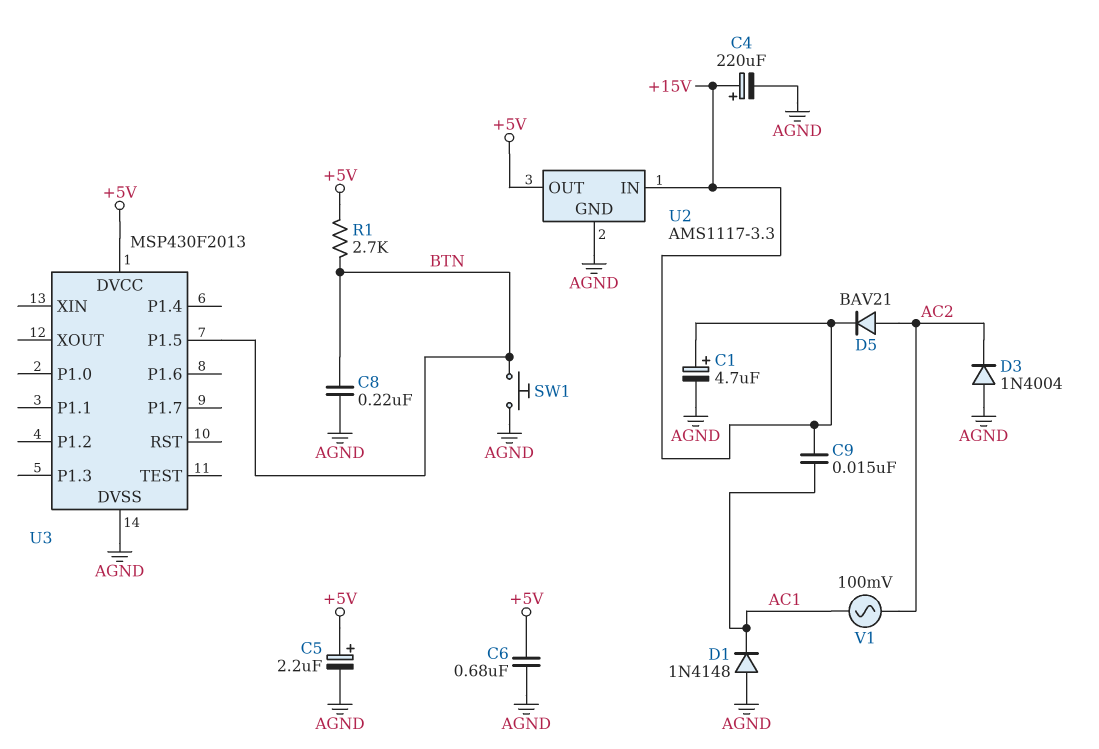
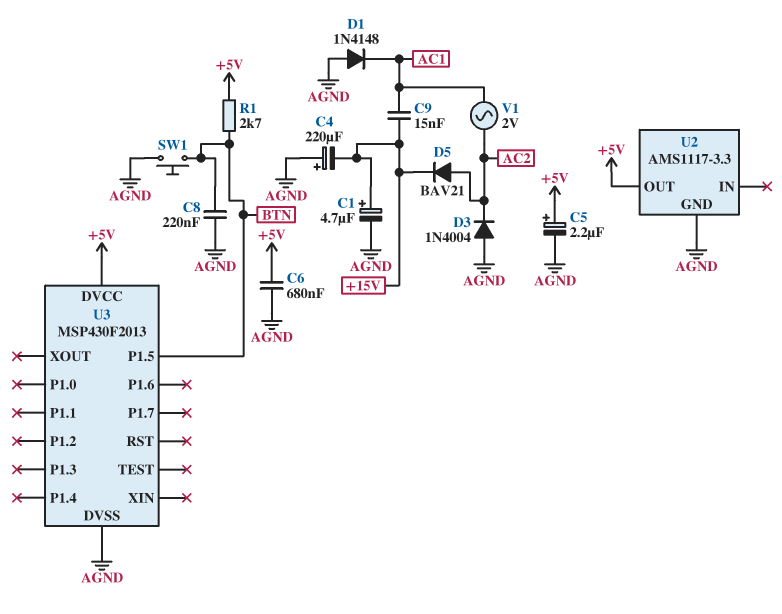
C4: 220uF (plus +15V, minus AGND) -> 220uF (plus AGND, minus +15V)
U2 pin IN: +15V -> none
V1: AC 100mV (AC1, AC2) -> AC 2V (AC1, AC2)

